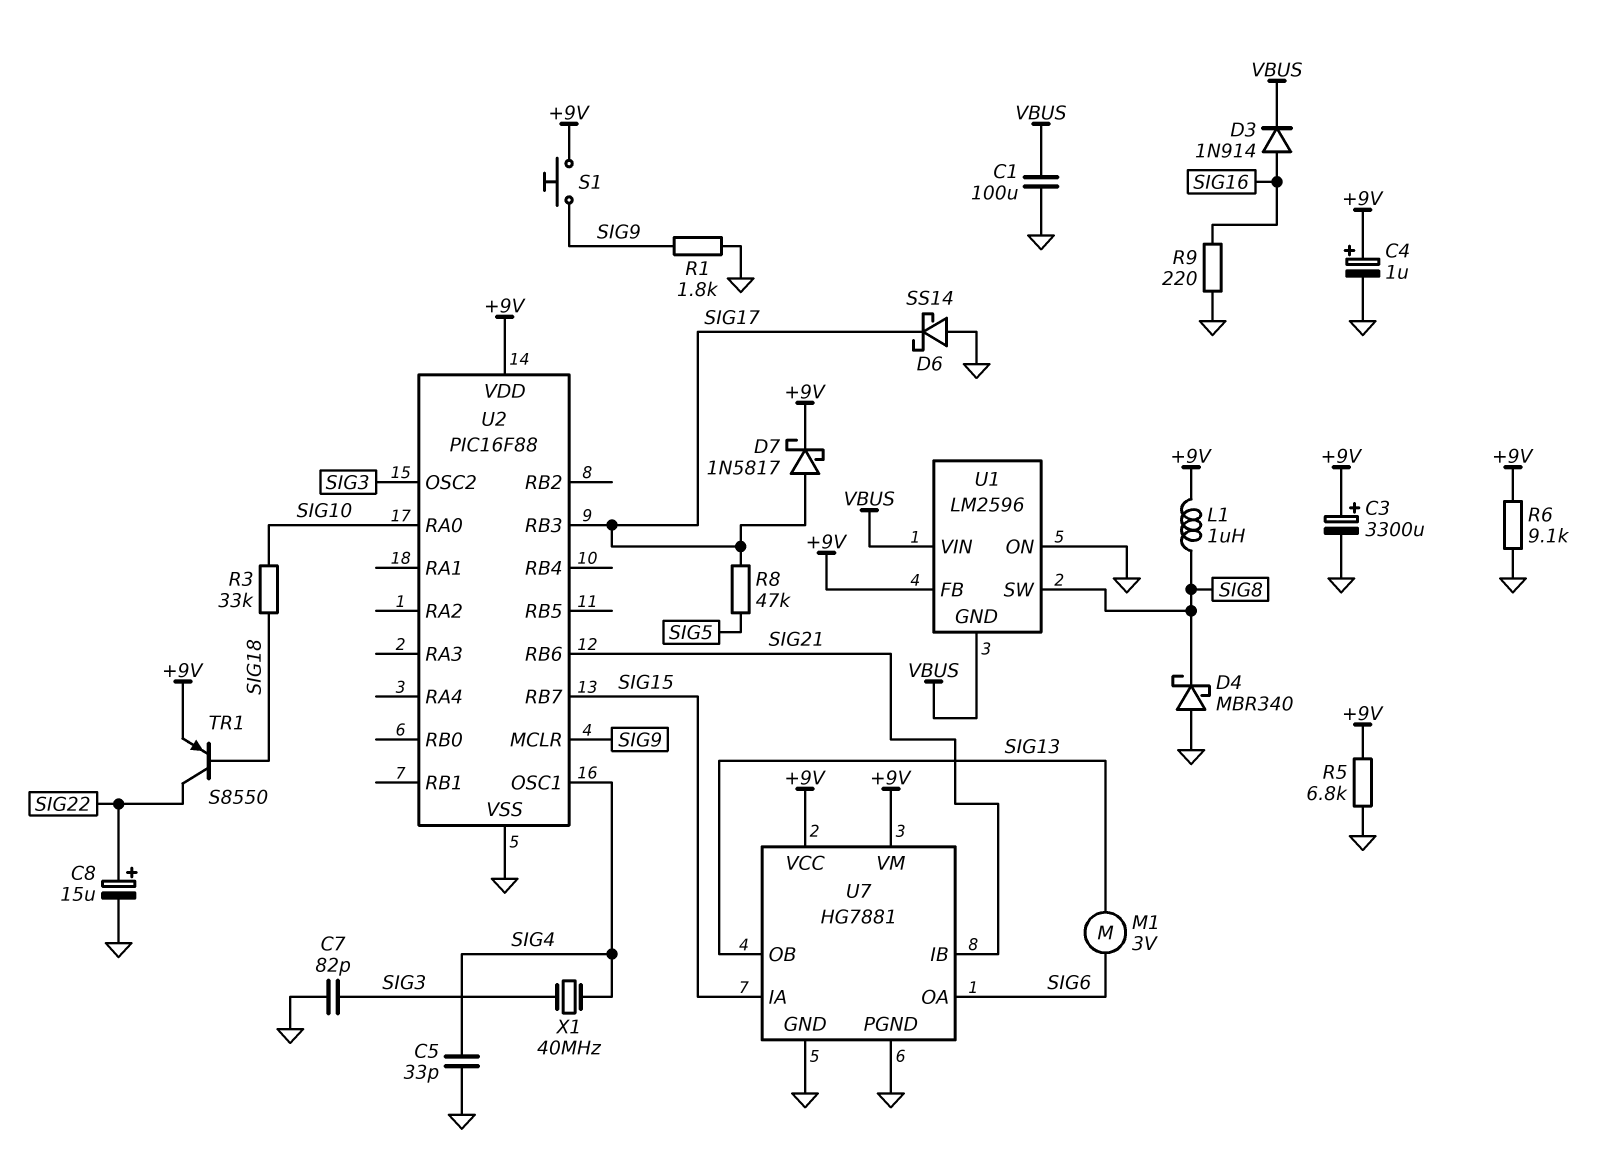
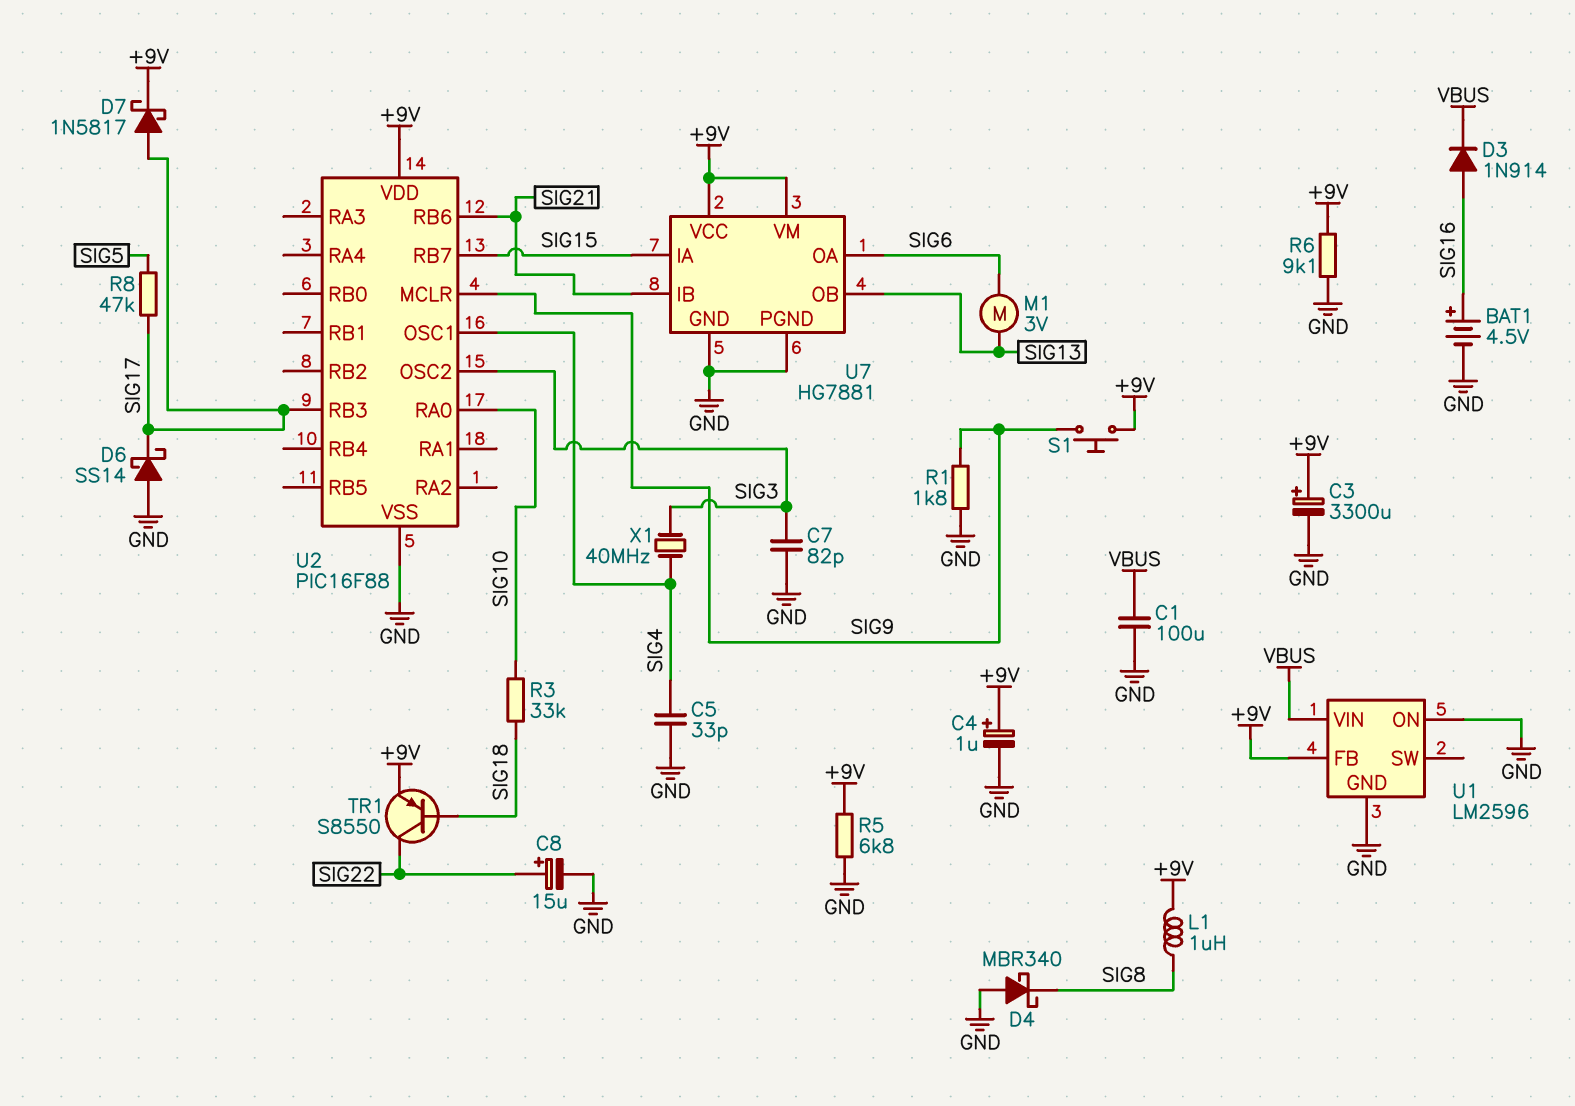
BAT1: none -> 4.5V (plus SIG16, minus GND)
R9: 220 (GND, SIG16) -> none
U1 pin GND: VBUS -> GND
U1 pin SW: SIG8 -> none

